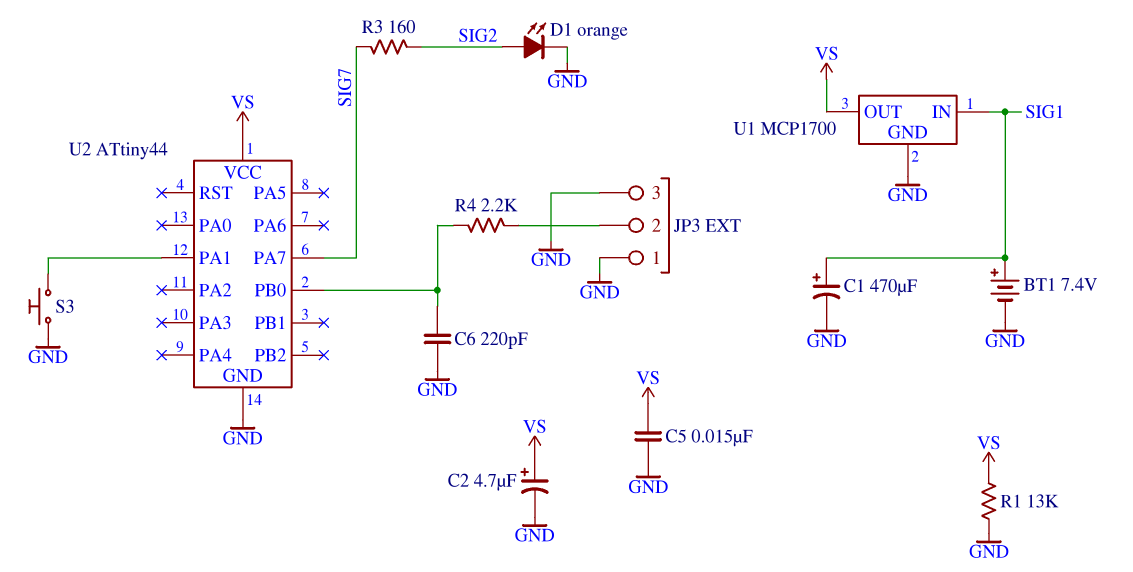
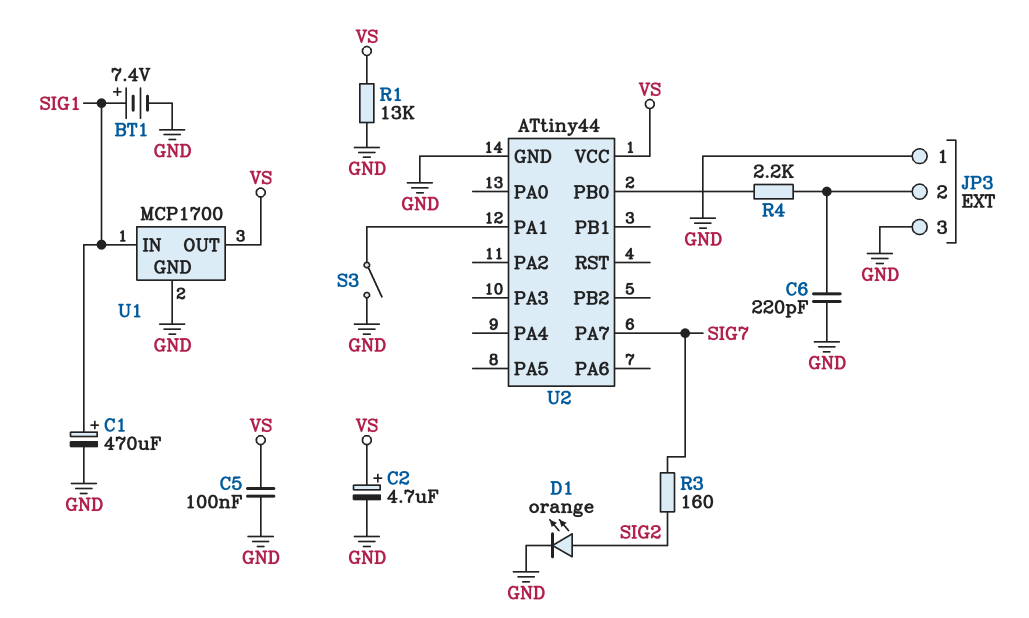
C5: 15nF (GND, VS) -> 100nF (GND, VS)
C6: 220pF (GND, U2/PB0) -> 220pF (GND, JP3/2)
S3: button (GND, U2/PA1) -> switch (GND, U2/PA1)

